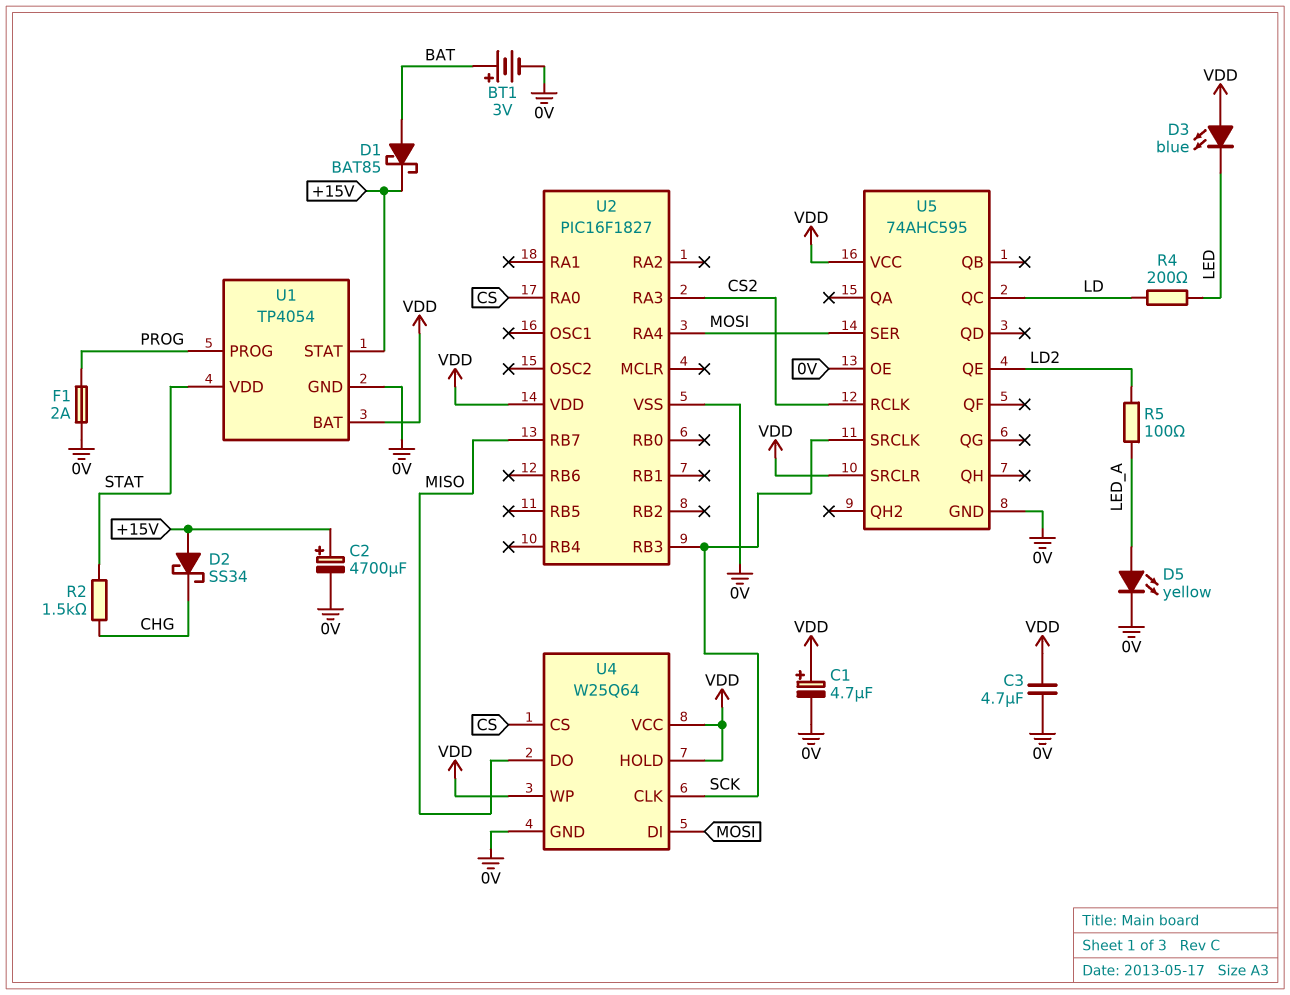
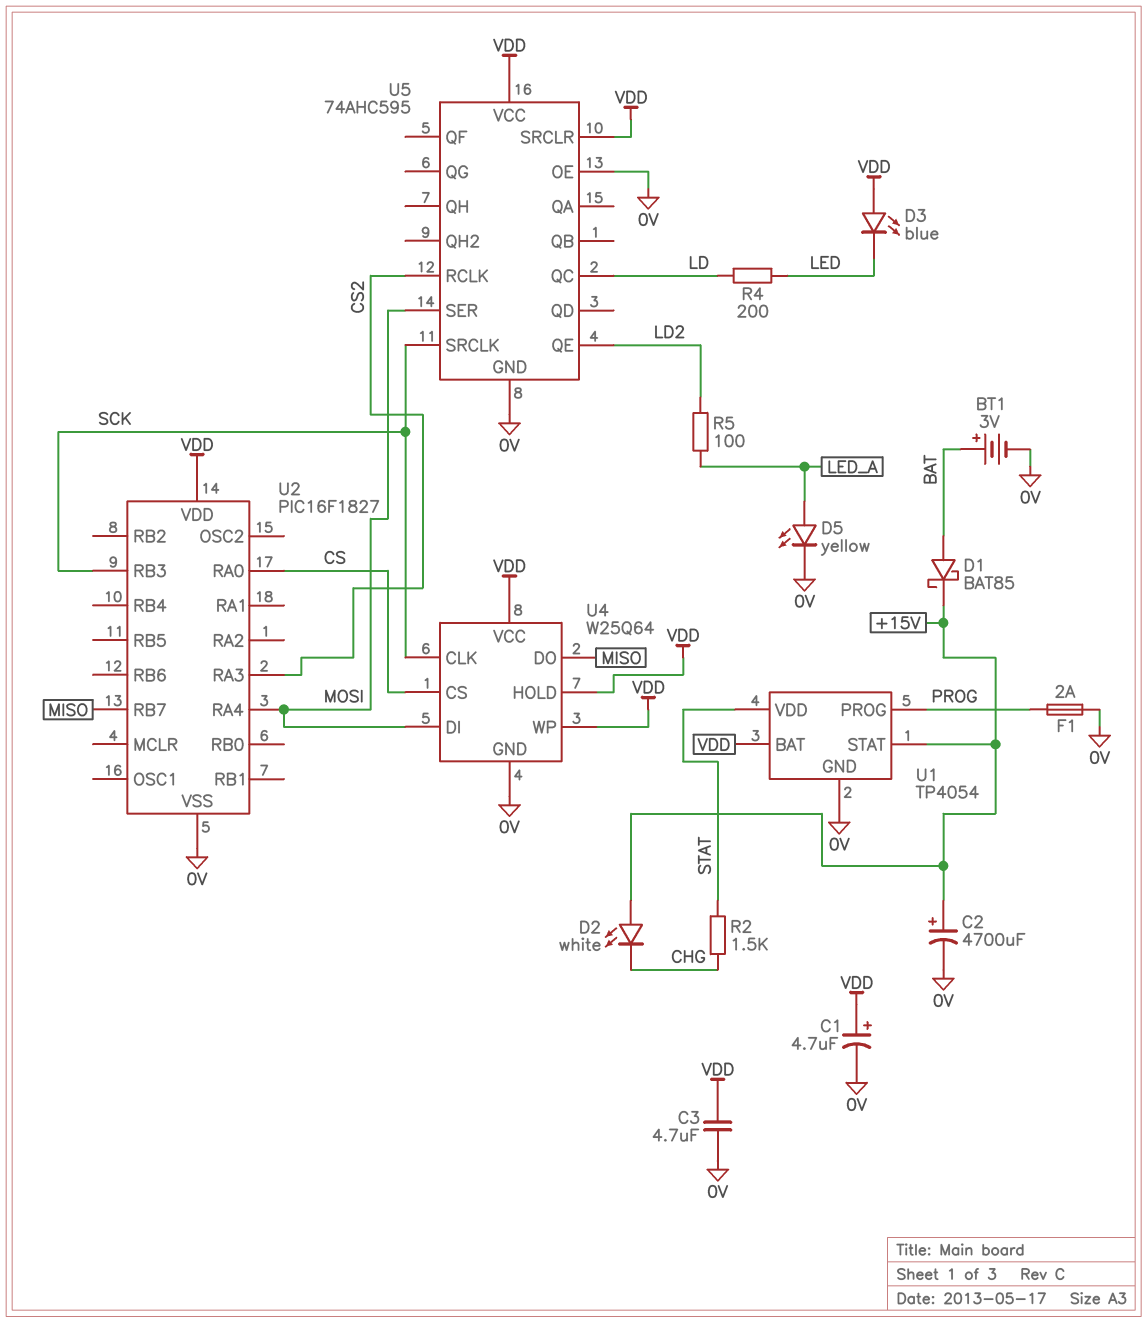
D2: schottky SS34 (A +15V, K CHG) -> LED white (A +15V, K CHG)

